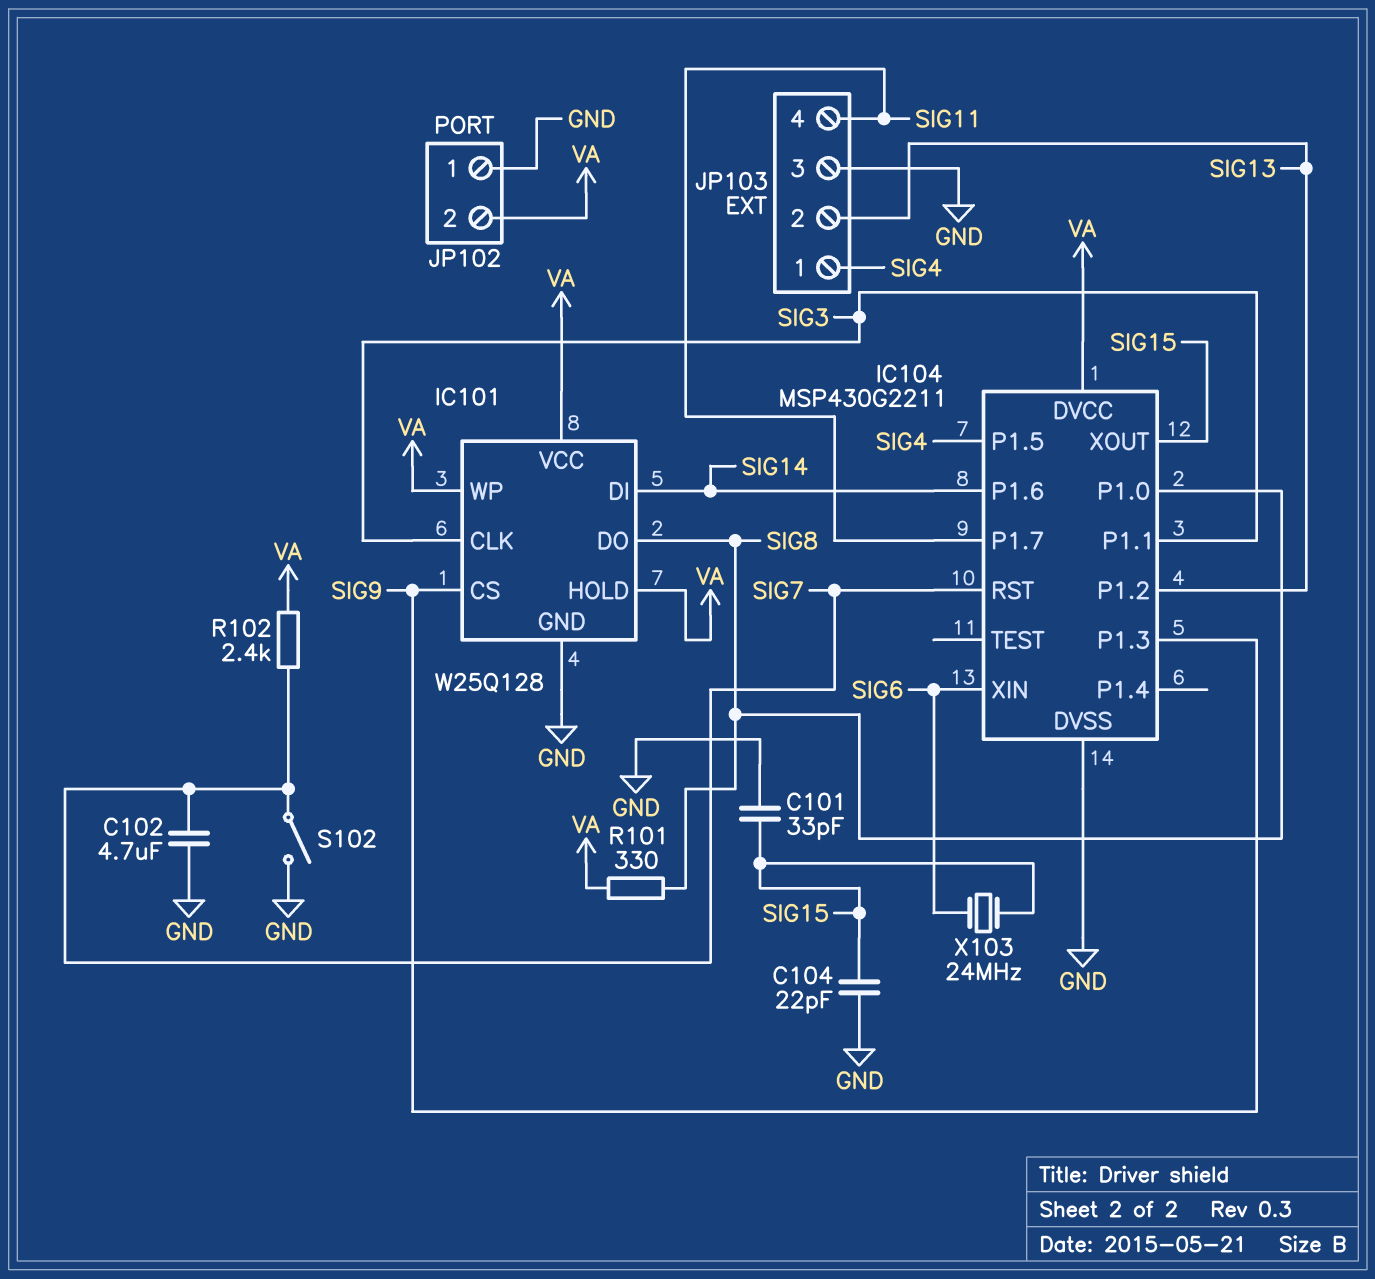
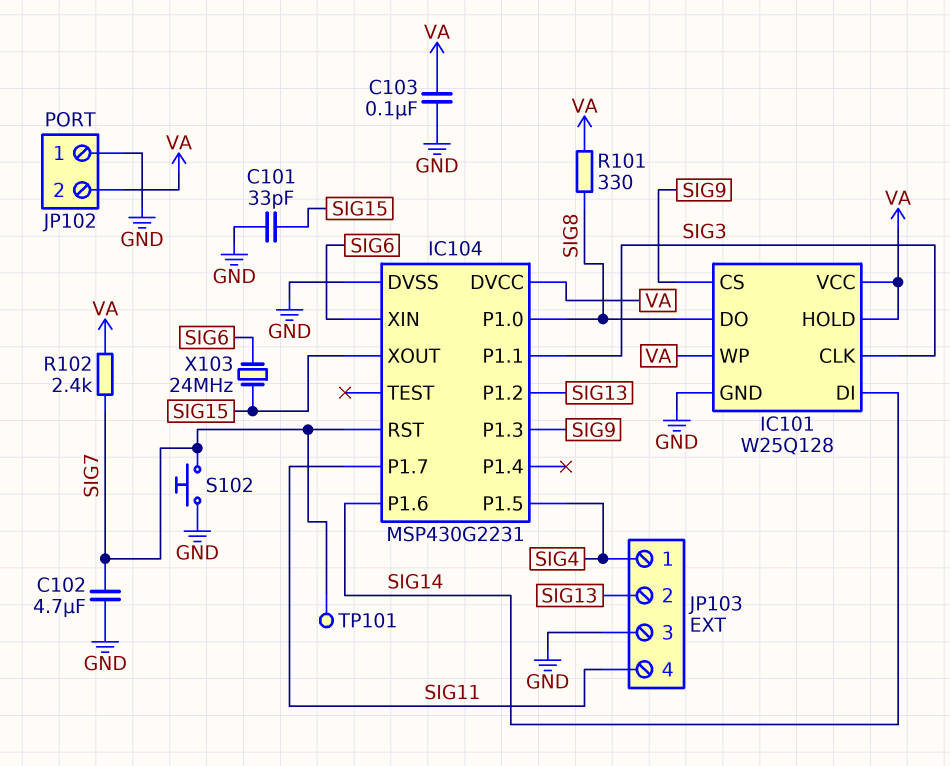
C103: none -> 100nF (GND, VA)
C104: 22pF (GND, SIG15) -> none
IC104: MSP430G2211 -> MSP430G2231
S102: switch (GND, SIG7) -> button (GND, SIG7)
TP101: none -> test point (SIG7)

